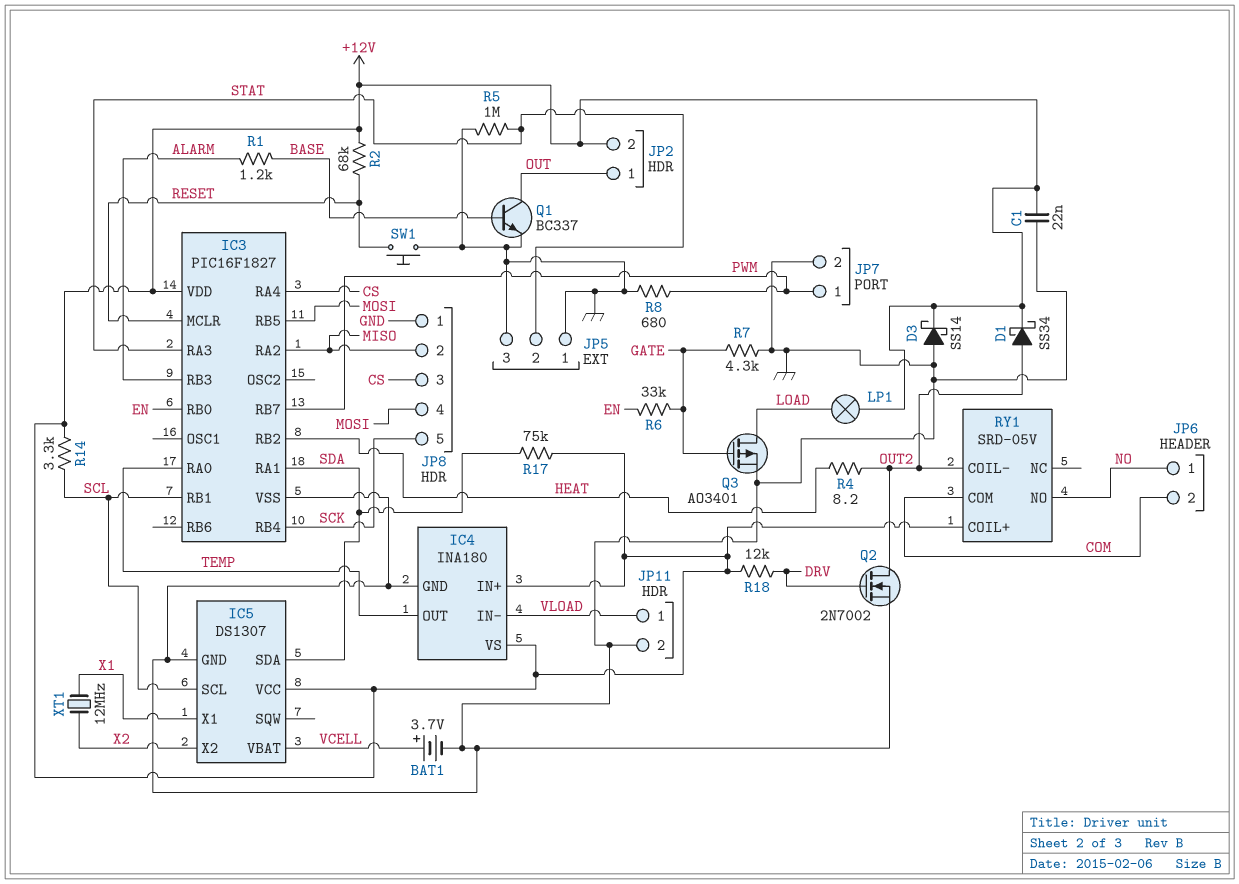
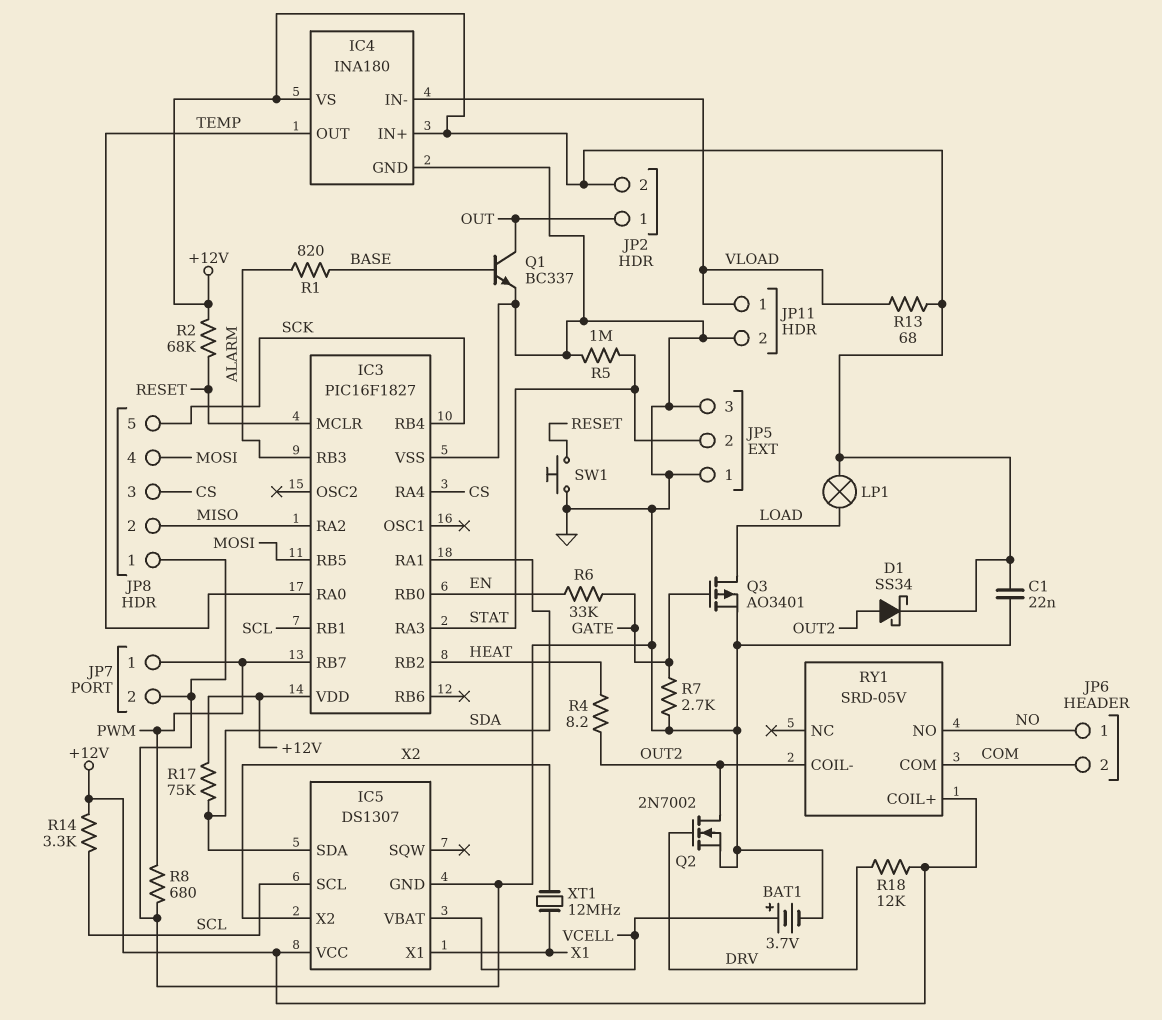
D3: schottky SS14 (A GND, K +12V) -> none
R1: 1.2k (ALARM, BASE) -> 820 (ALARM, BASE)
R7: 4.3k (GATE, GND) -> 2.7k (GATE, GND)
R13: none -> 68 (+12V, VLOAD)

